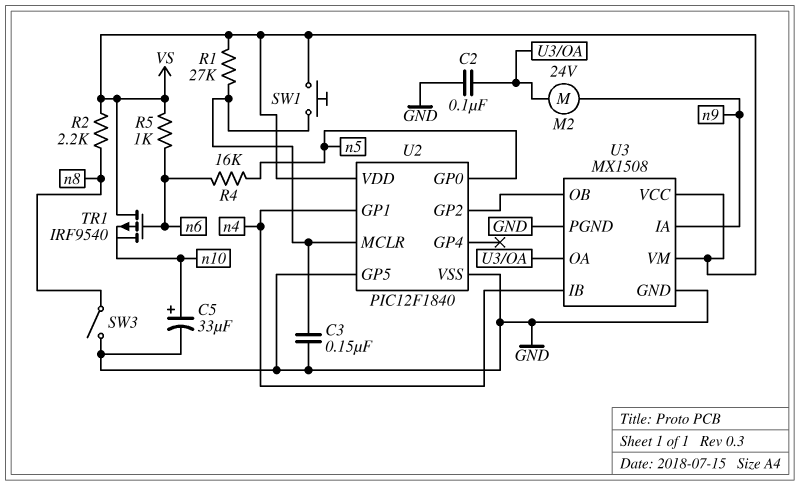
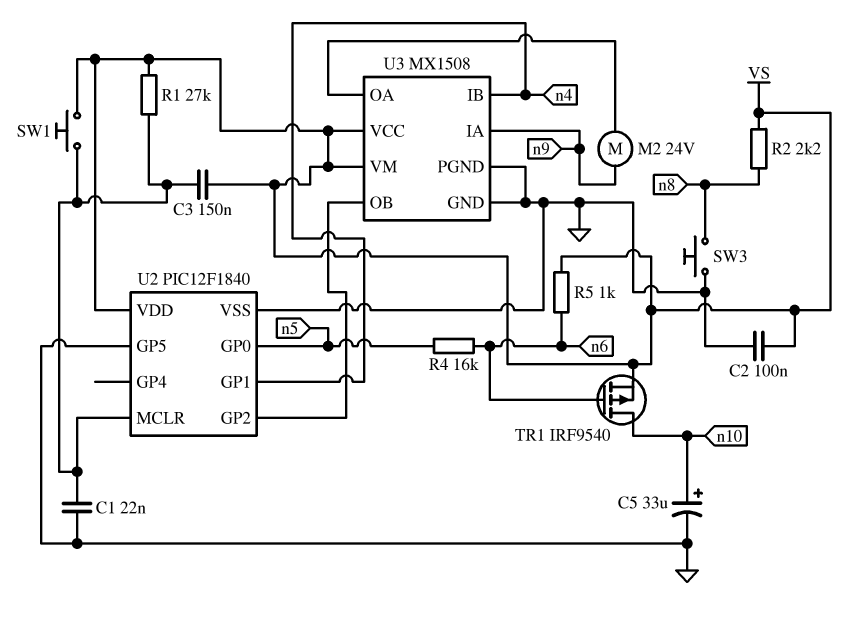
C1: none -> 22nF (GND, U2/MCLR)
C2: 100nF (GND, U3/OA) -> 100nF (GND, VS)
C3: 150nF (GND, U2/MCLR) -> 150nF (U2/MCLR, VS)
SW3: switch (GND, n8) -> button (GND, n8)
TR1: PMOS IRF9540 (G n6, D VS, S n10) -> PMOS IRF9540 (G n6, D n10, S VS)

